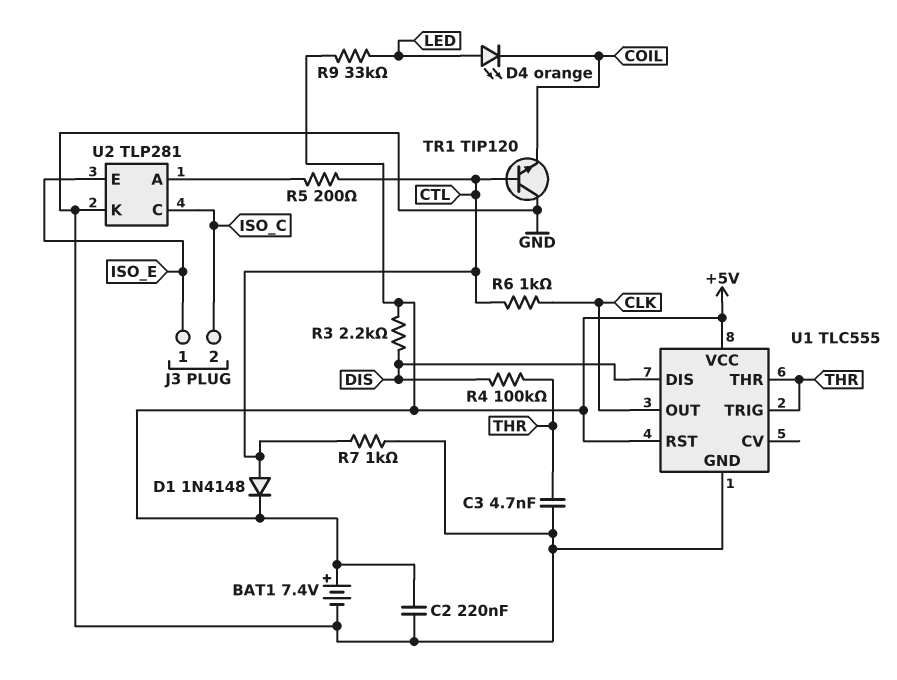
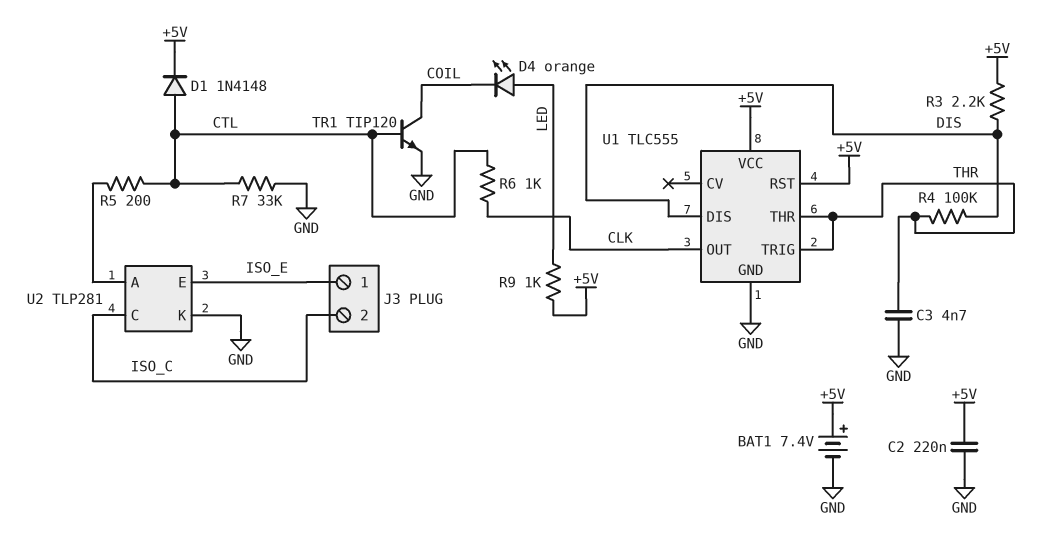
R7: 1k (CTL, GND) -> 33k (CTL, GND)
R9: 33k (+5V, LED) -> 1k (+5V, LED)
TR1: NPN TIP120 (B CTL, C GND, E COIL) -> NPN TIP120 (B CTL, C COIL, E GND)

